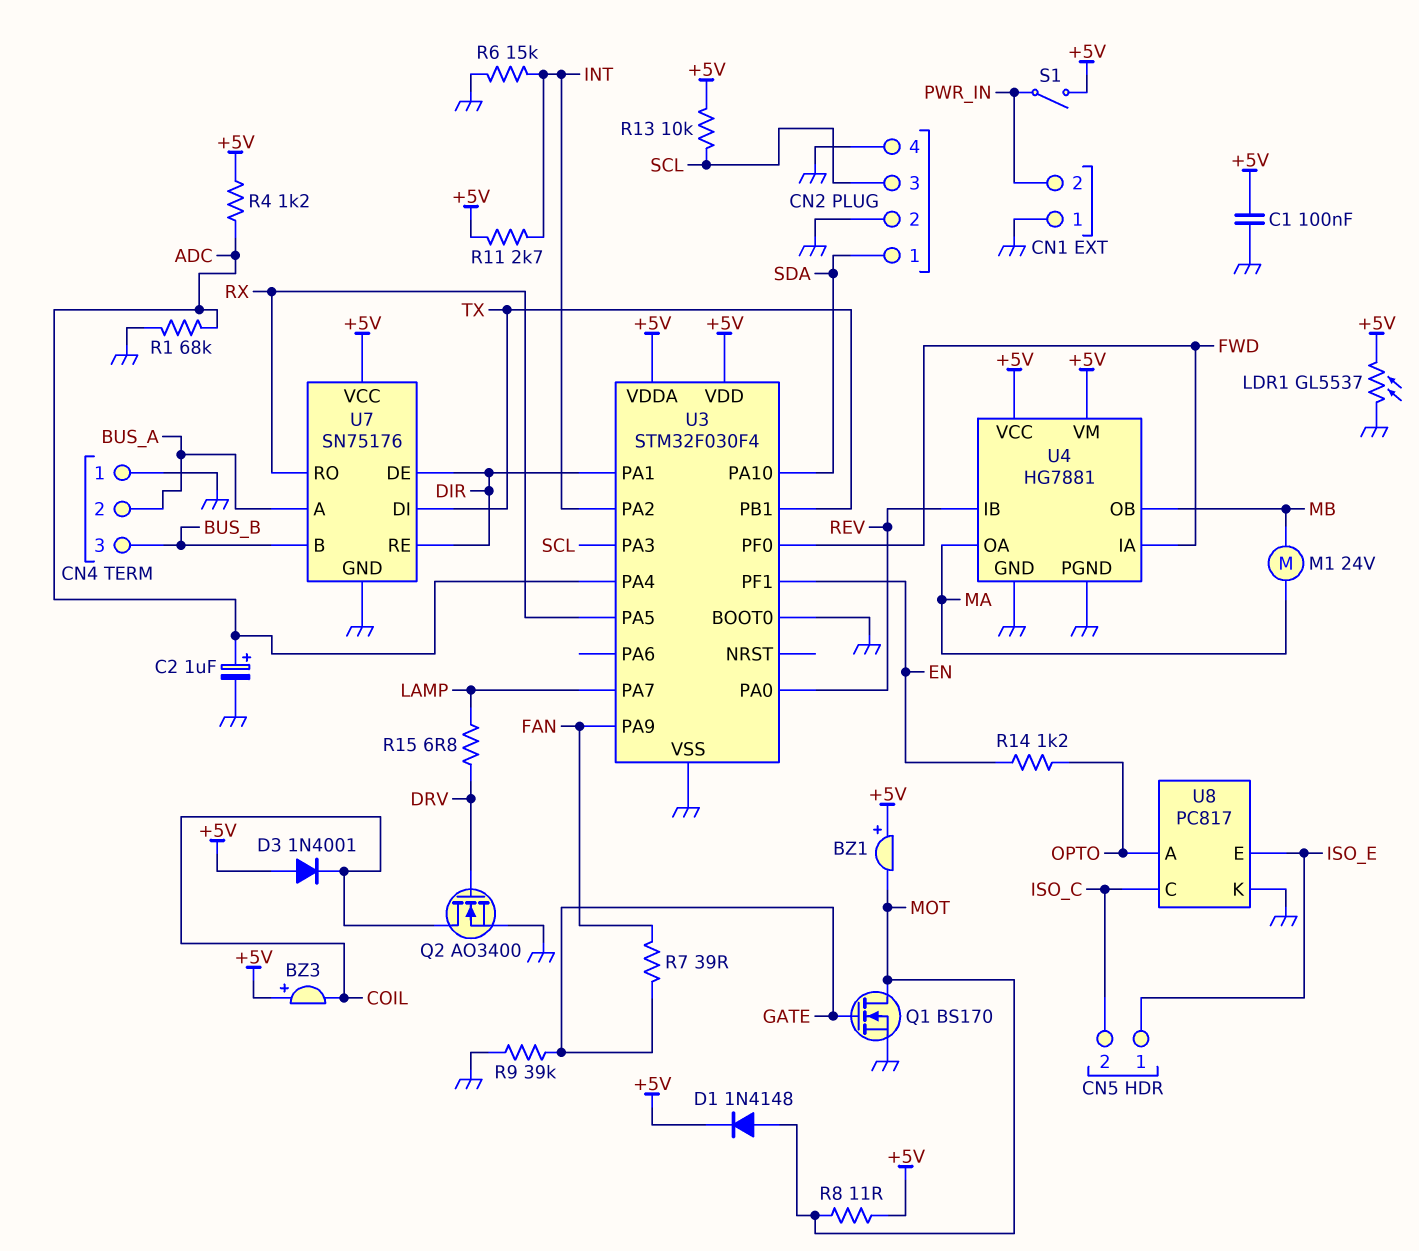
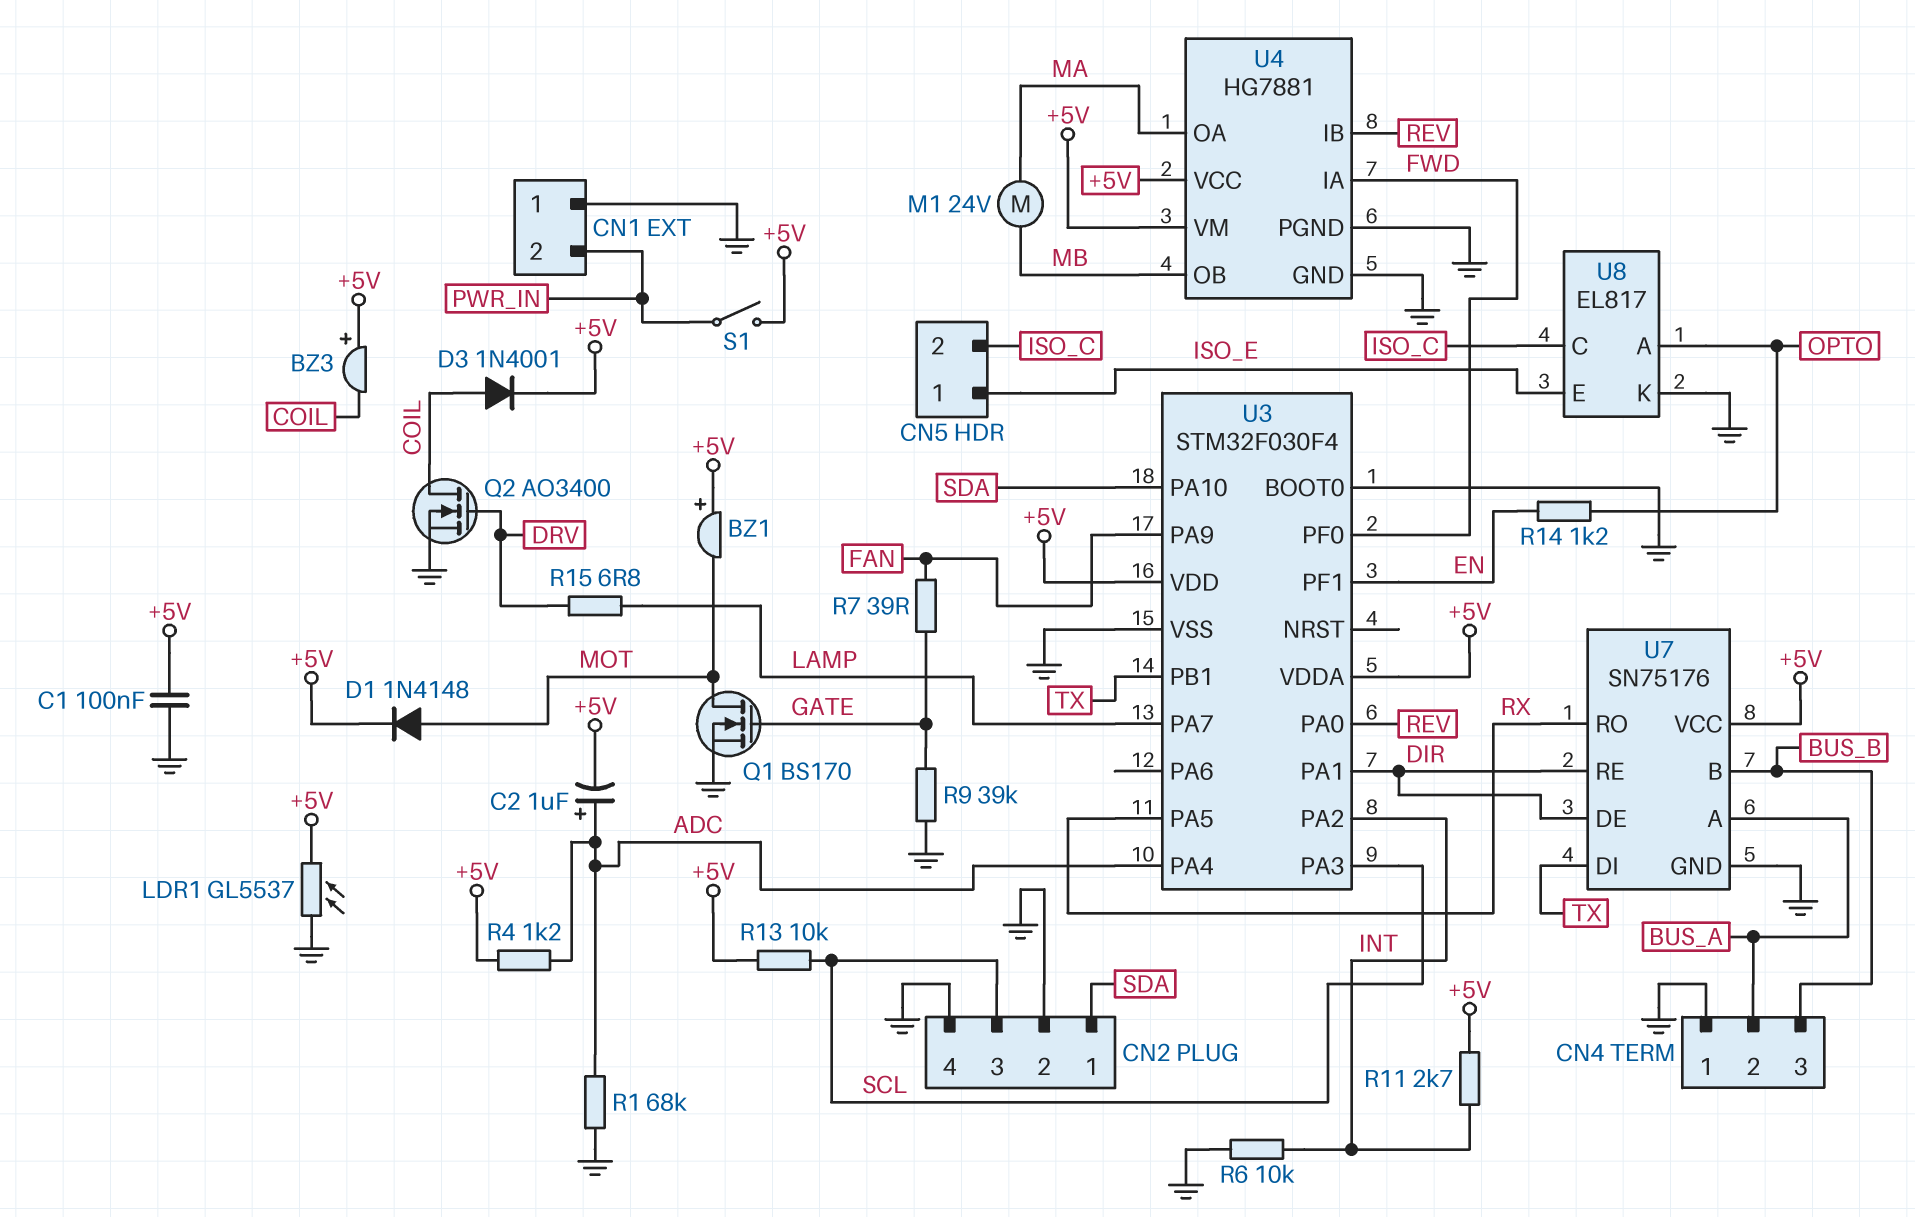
C2: 1uF (plus ADC, minus GND) -> 1uF (plus ADC, minus +5V)
D3: diode 1N4001 (A +5V, K COIL) -> diode 1N4001 (A COIL, K +5V)
R6: 15k (GND, INT) -> 10k (GND, INT)
R8: 11 (+5V, MOT) -> none
U8: PC817 -> EL817

